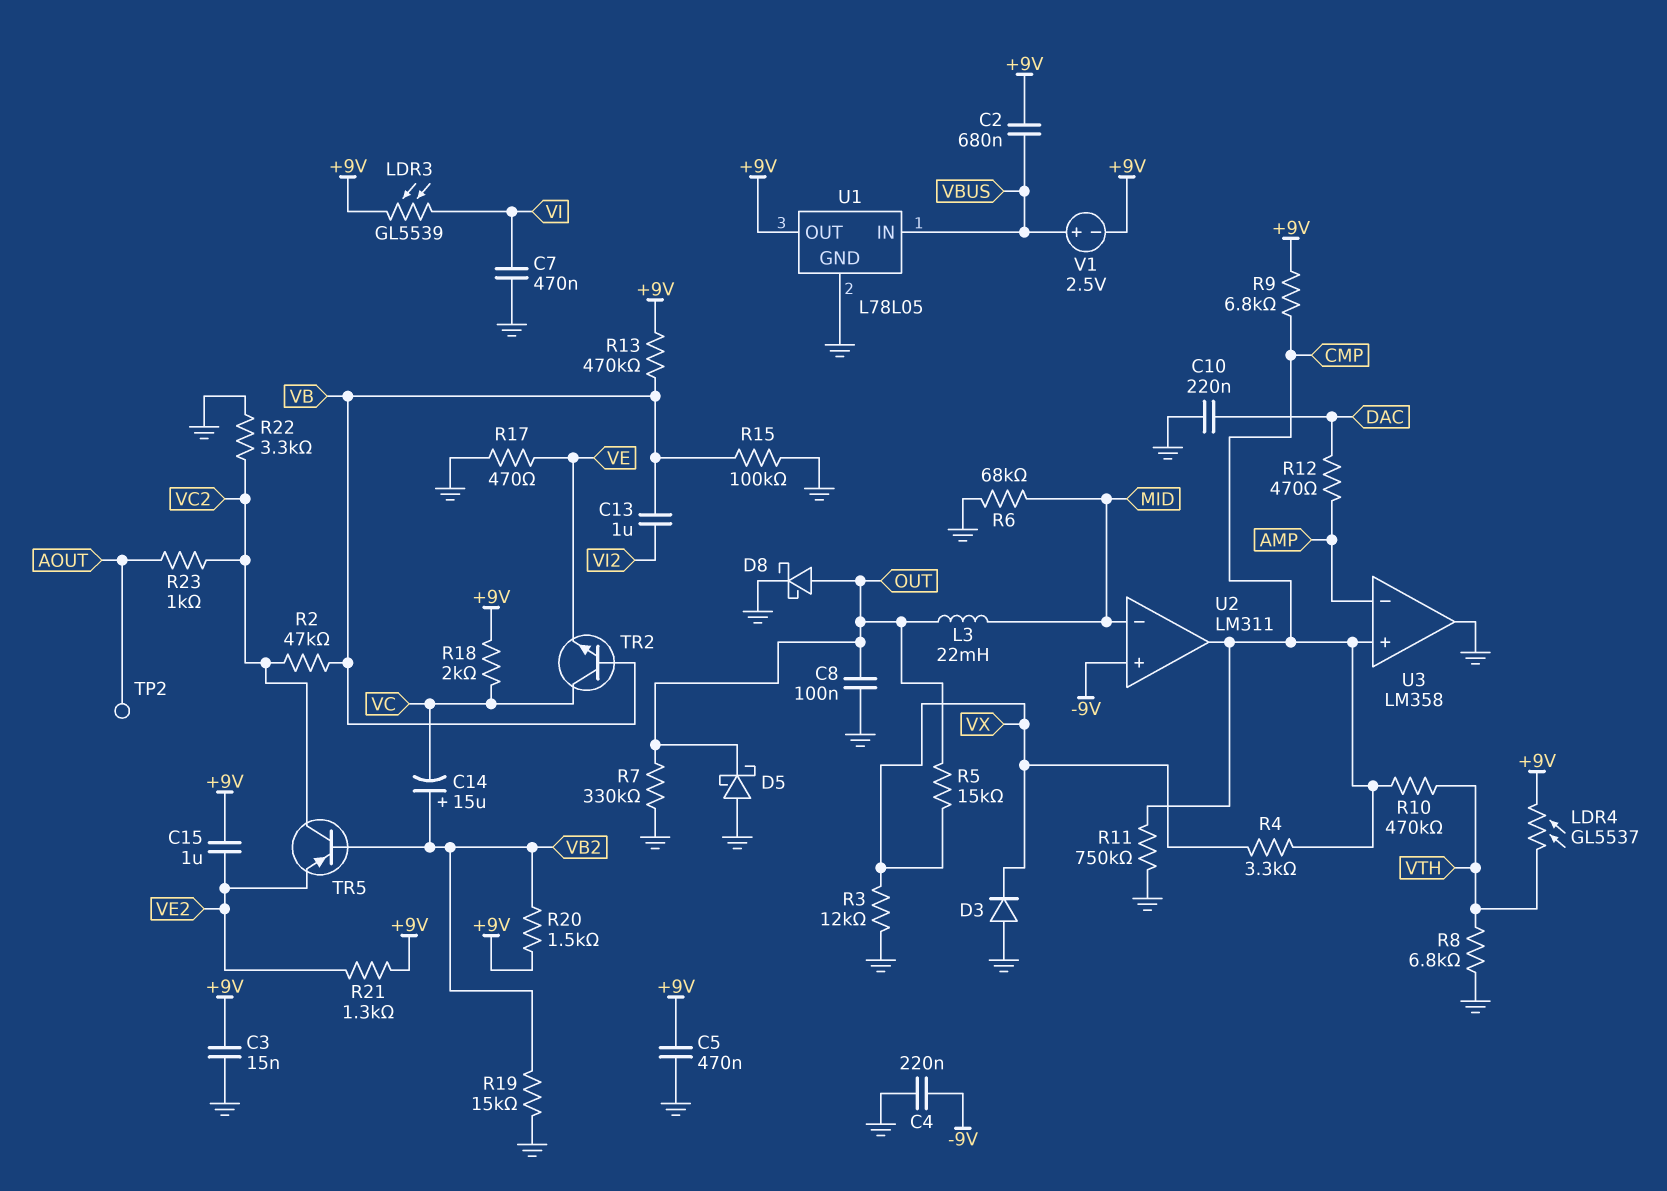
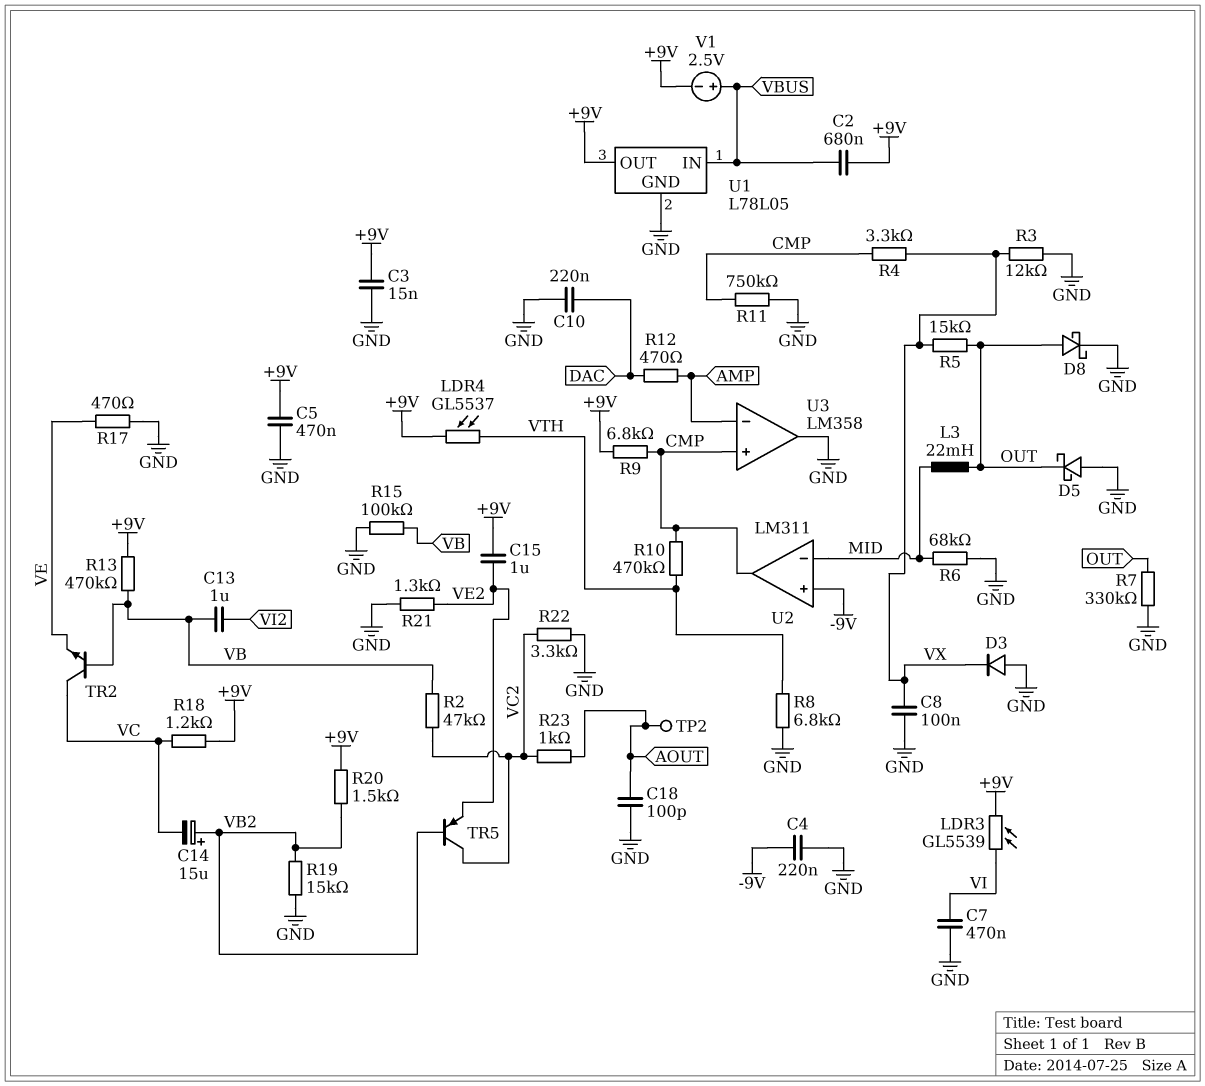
C8: 100nF (GND, OUT) -> 100nF (GND, VX)
C18: none -> 100pF (AOUT, GND)
R18: 2k (+9V, VC) -> 1.2k (+9V, VC)
R21: 1.3k (+9V, VE2) -> 1.3k (GND, VE2)

